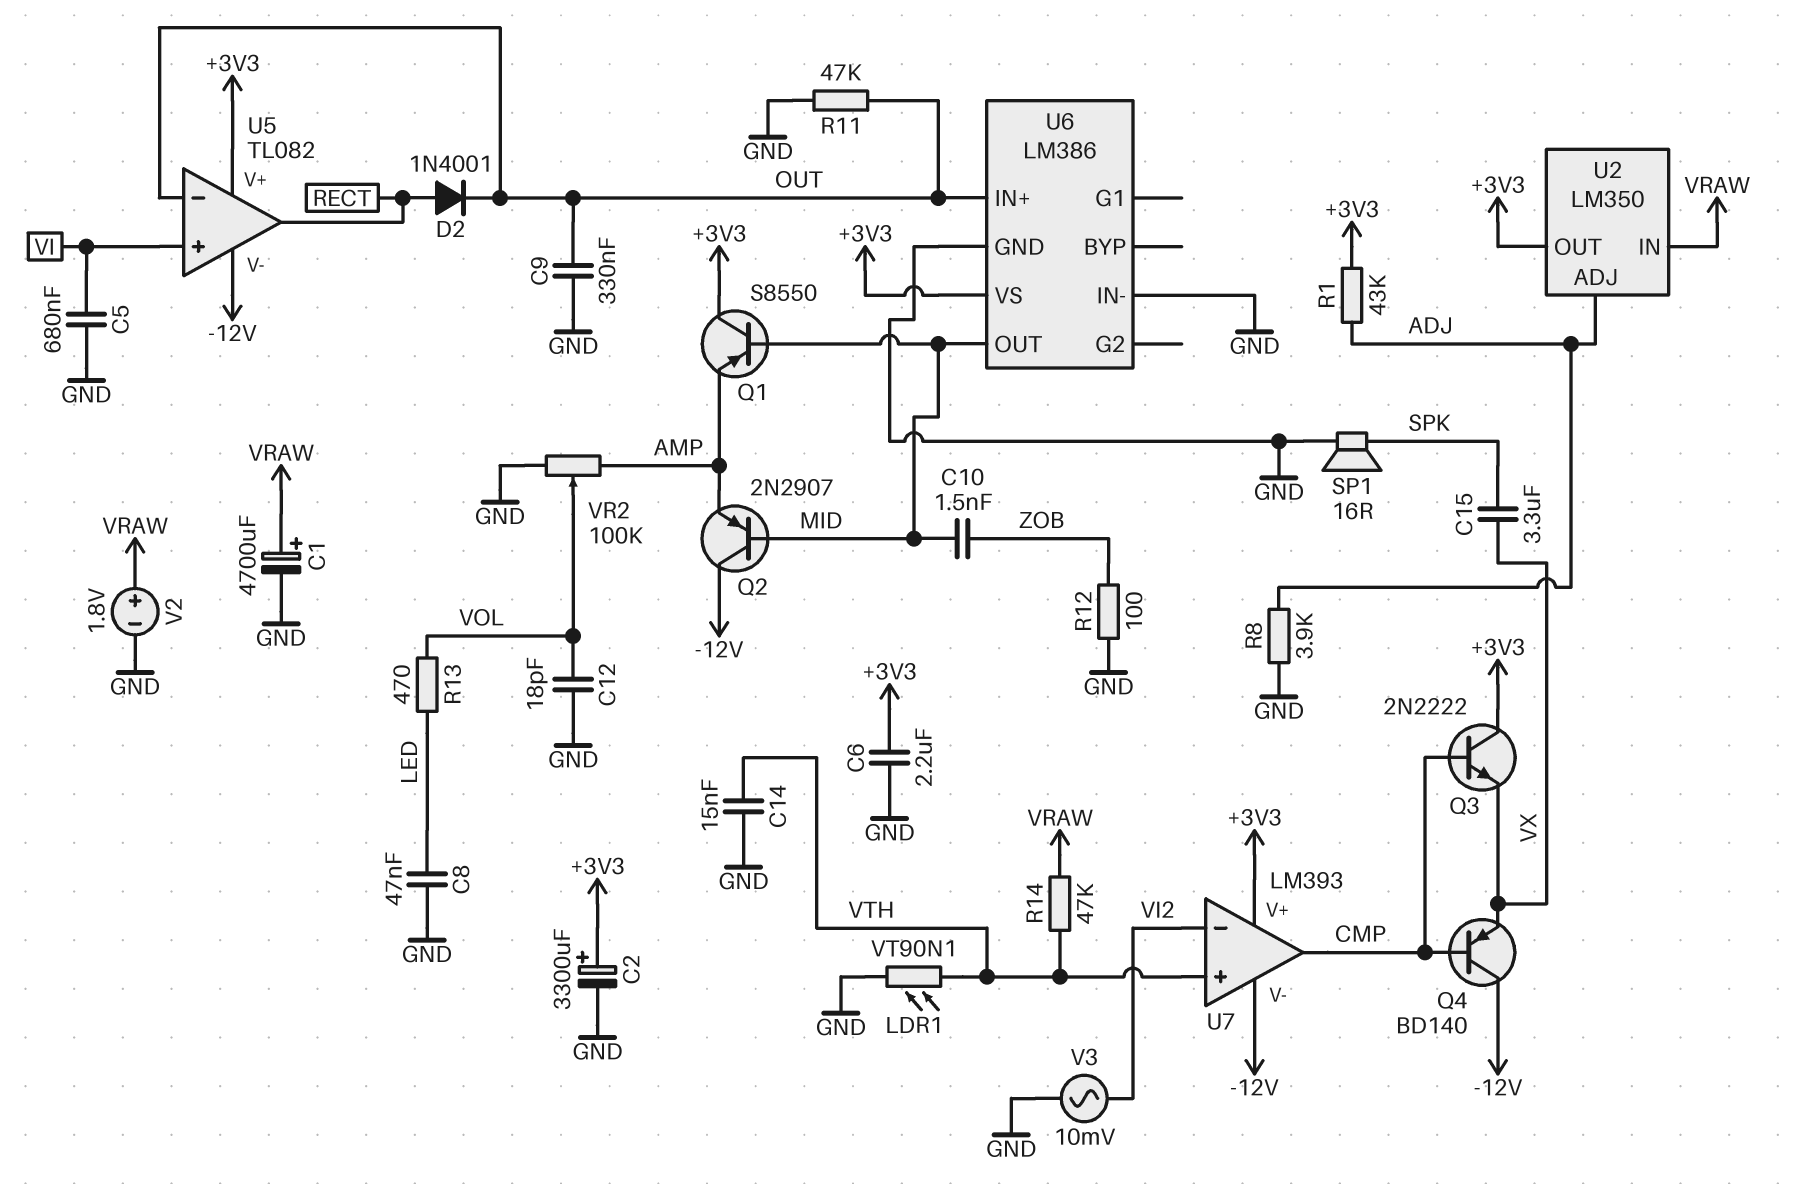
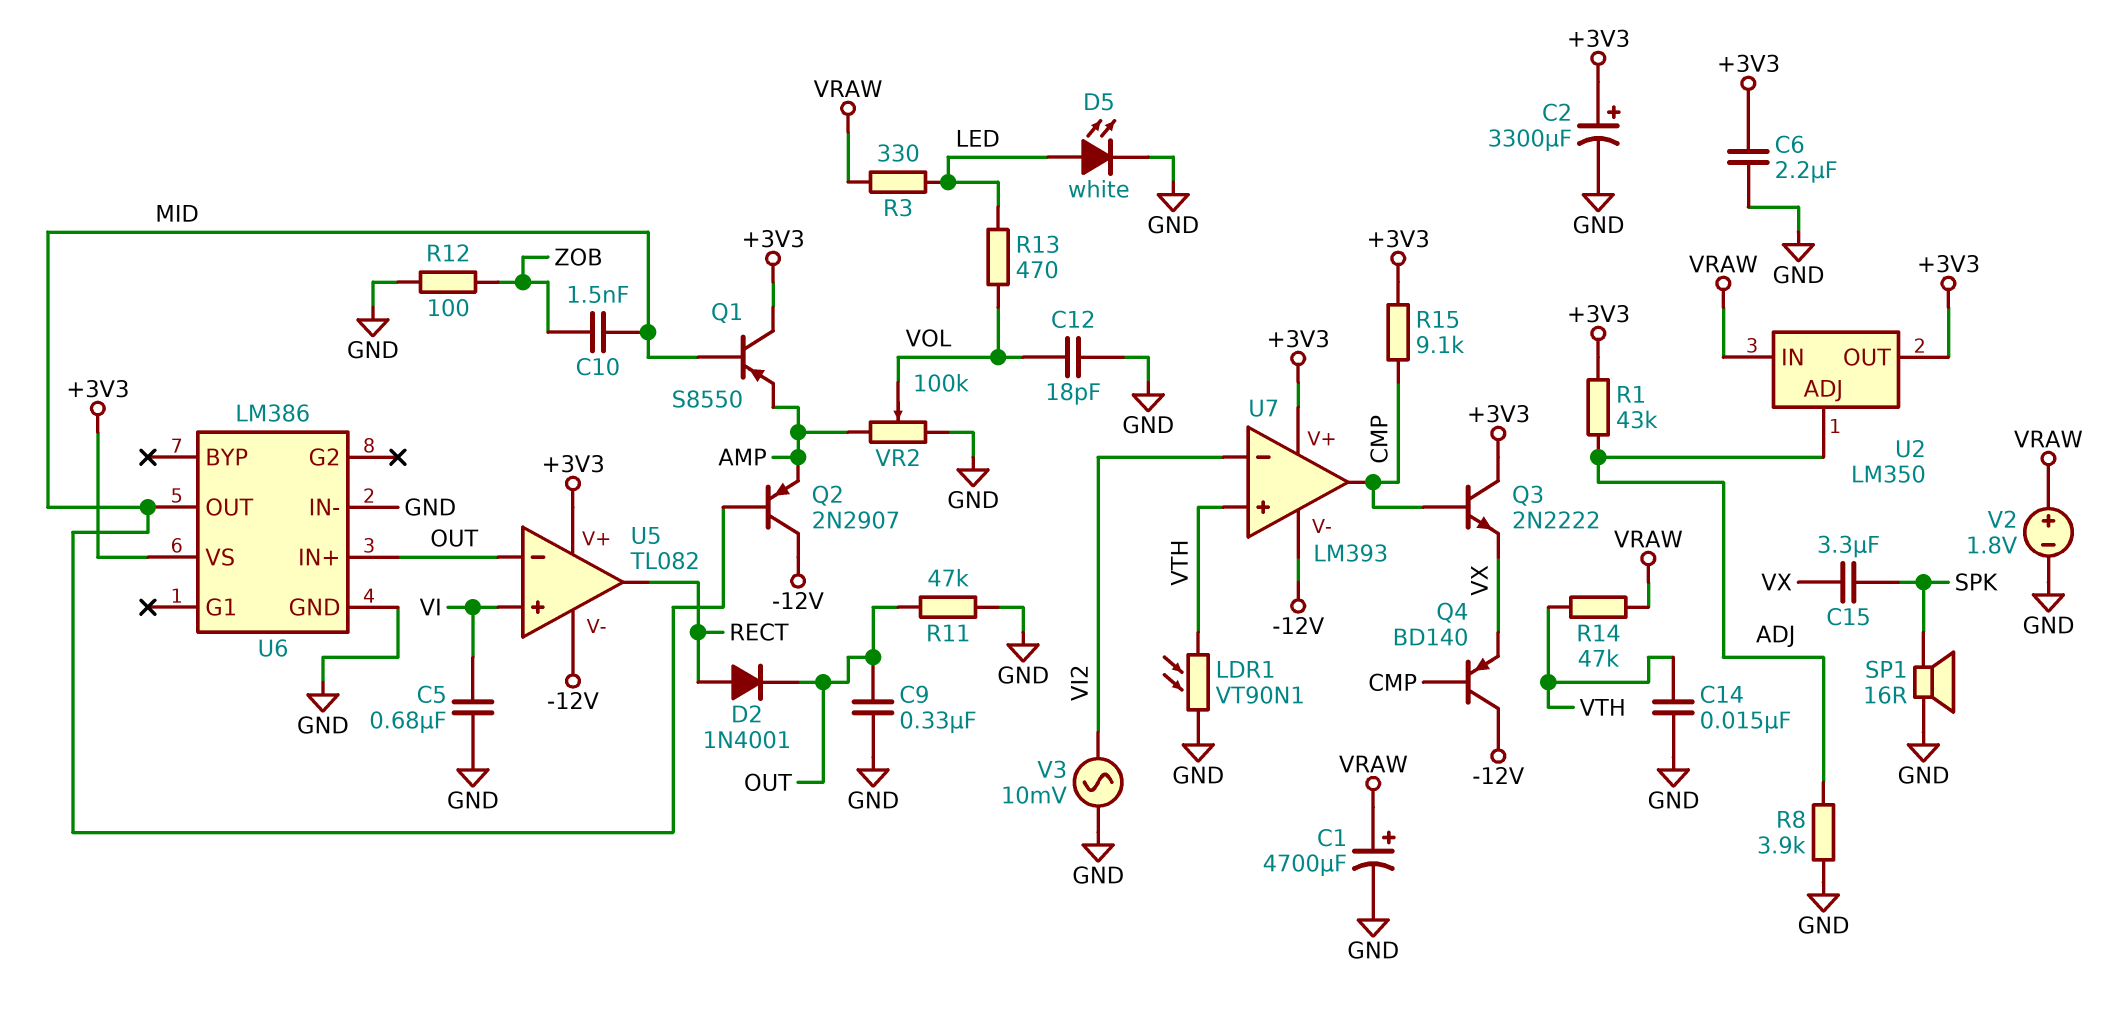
C8: 47nF (GND, LED) -> none
D5: none -> LED white (A LED, K GND)
R3: none -> 330 (LED, VRAW)
R15: none -> 9.1k (+3V3, CMP)

